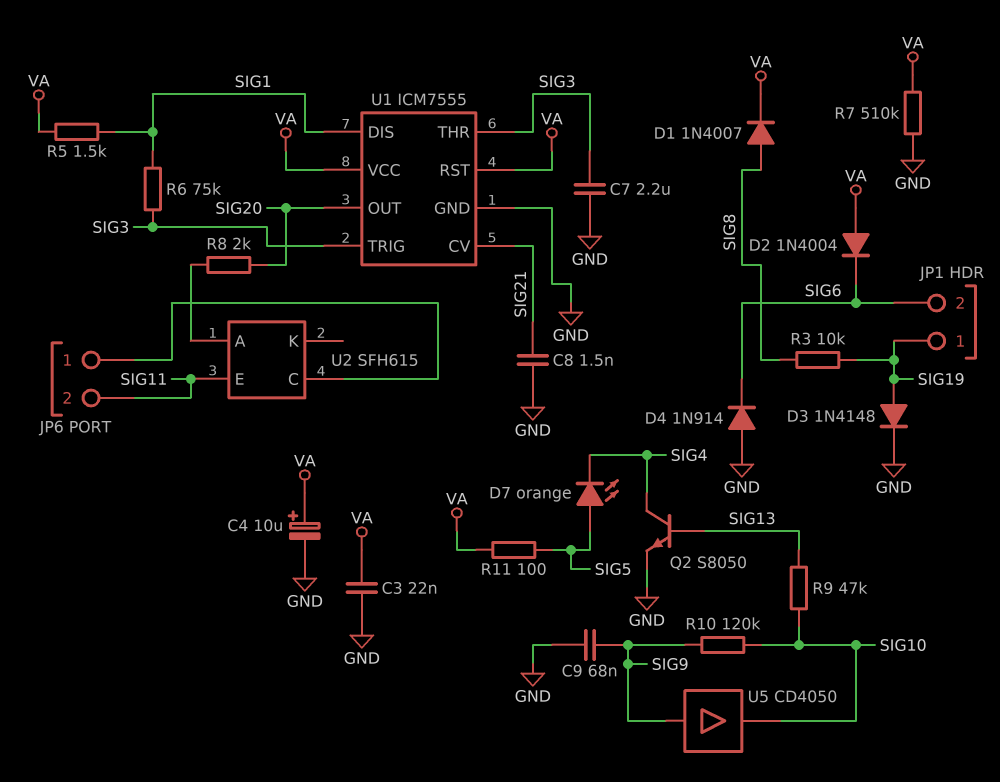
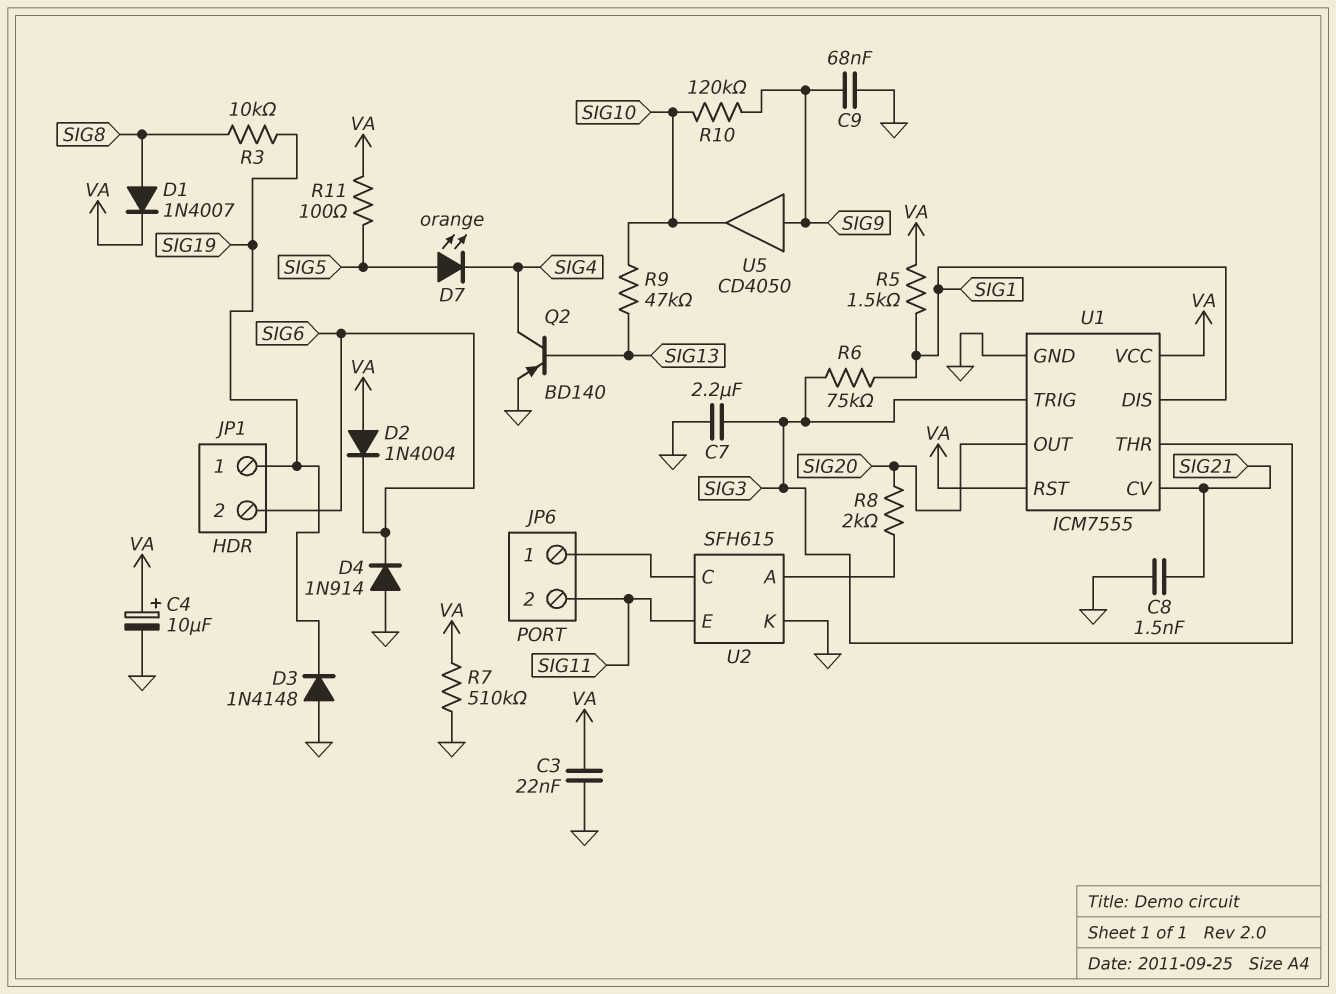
D3: diode 1N4148 (A SIG19, K GND) -> diode 1N4148 (A GND, K SIG19)
Q2: NPN S8050 (B SIG13, C SIG4, E GND) -> PNP BD140 (B SIG13, C SIG4, E GND)
U2 pin K: none -> GND

